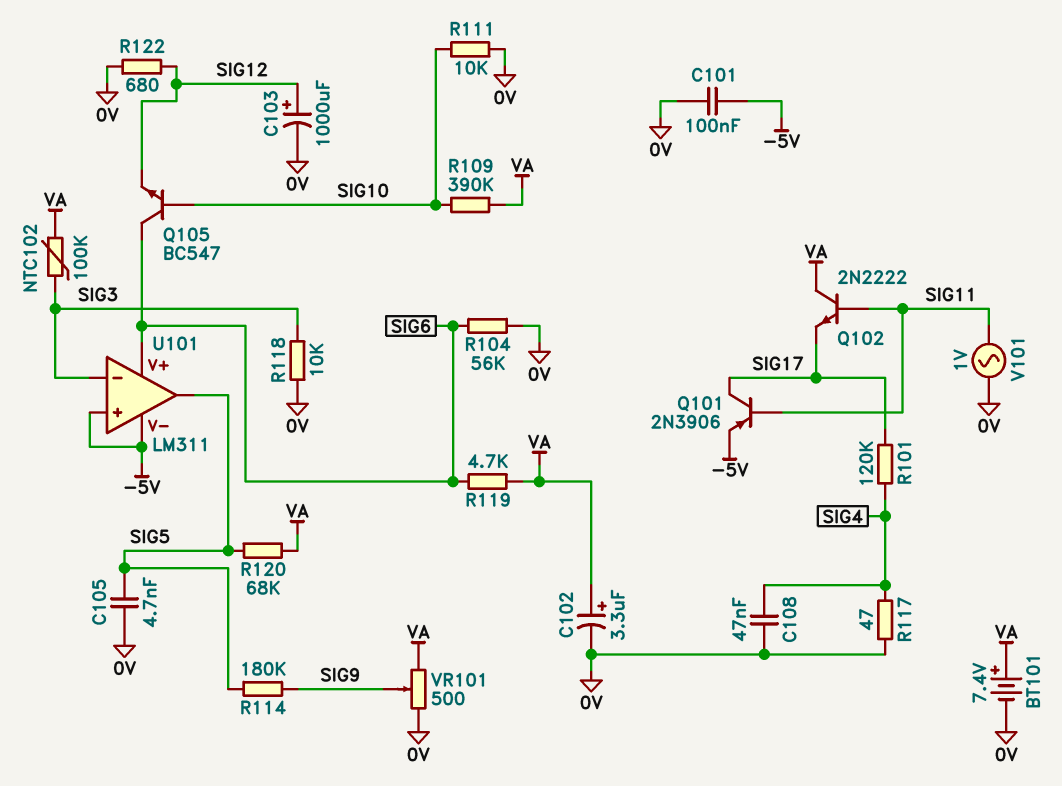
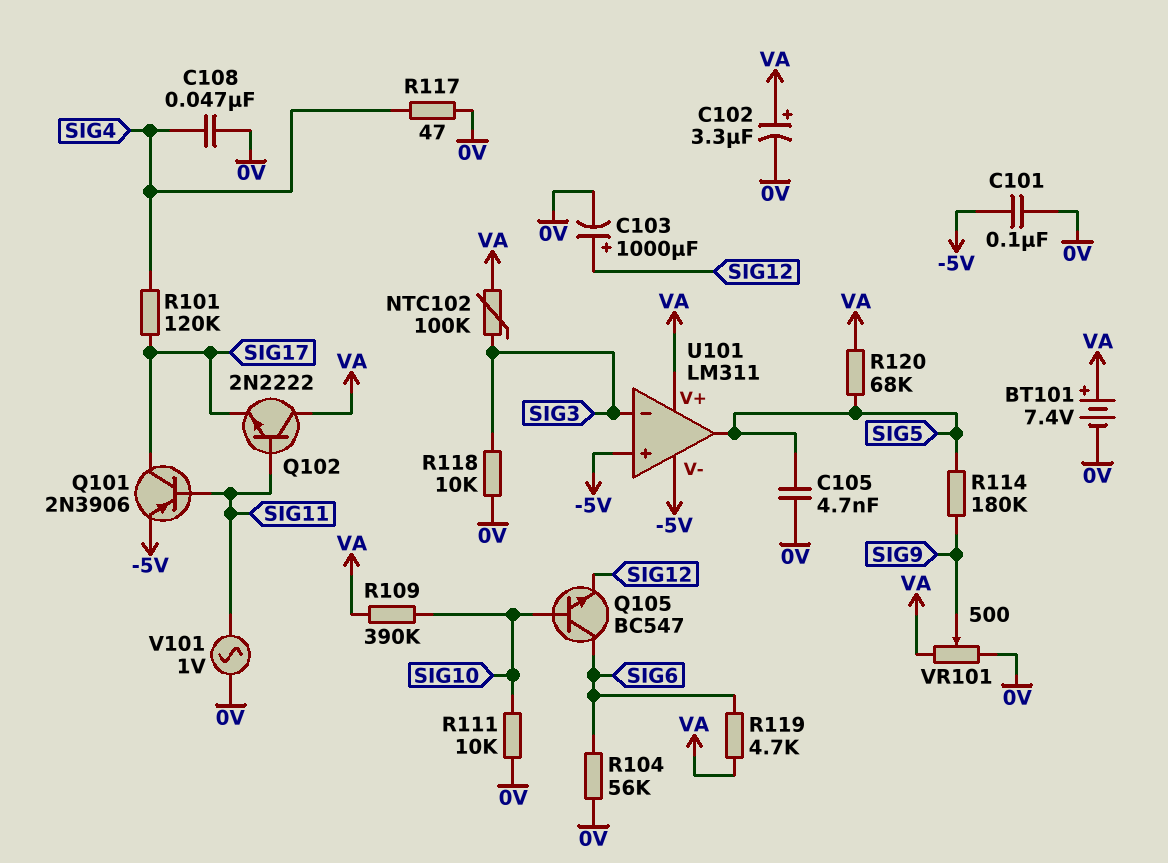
R122: 680 (0V, SIG12) -> none
U101 pin V+: SIG6 -> VA

